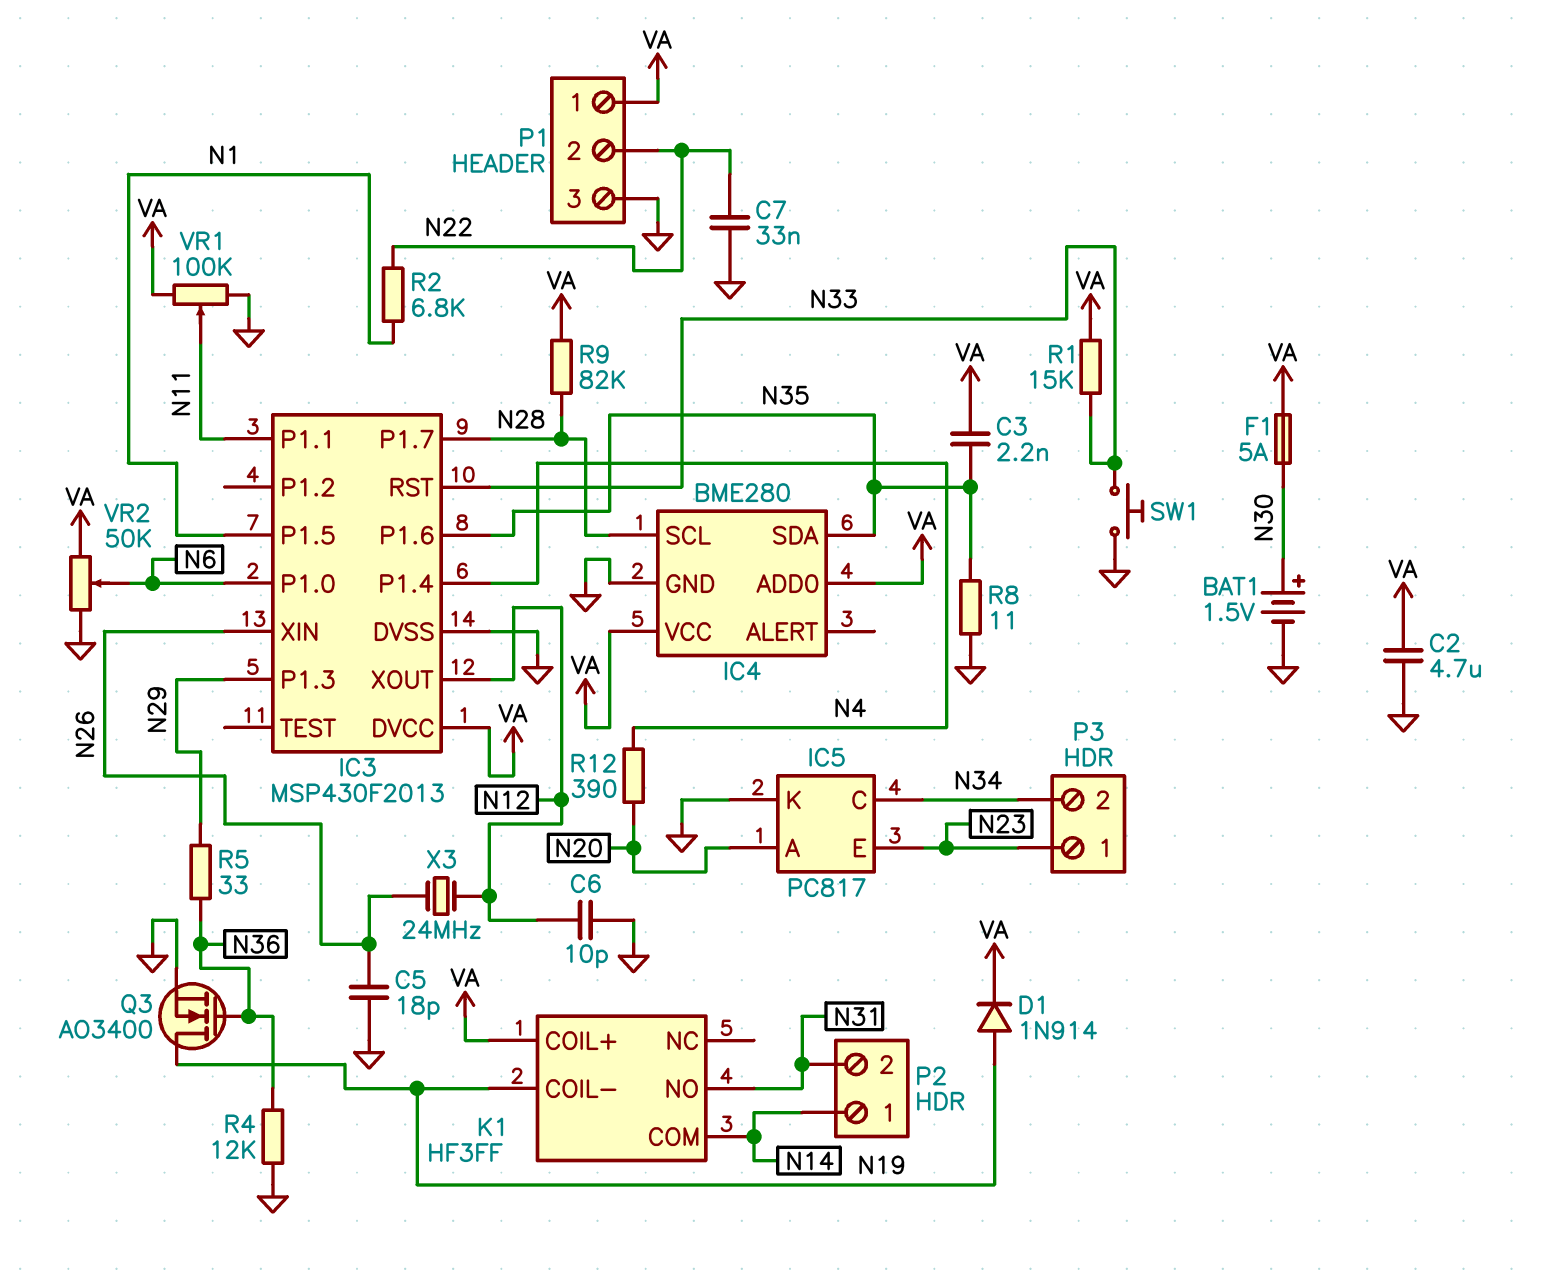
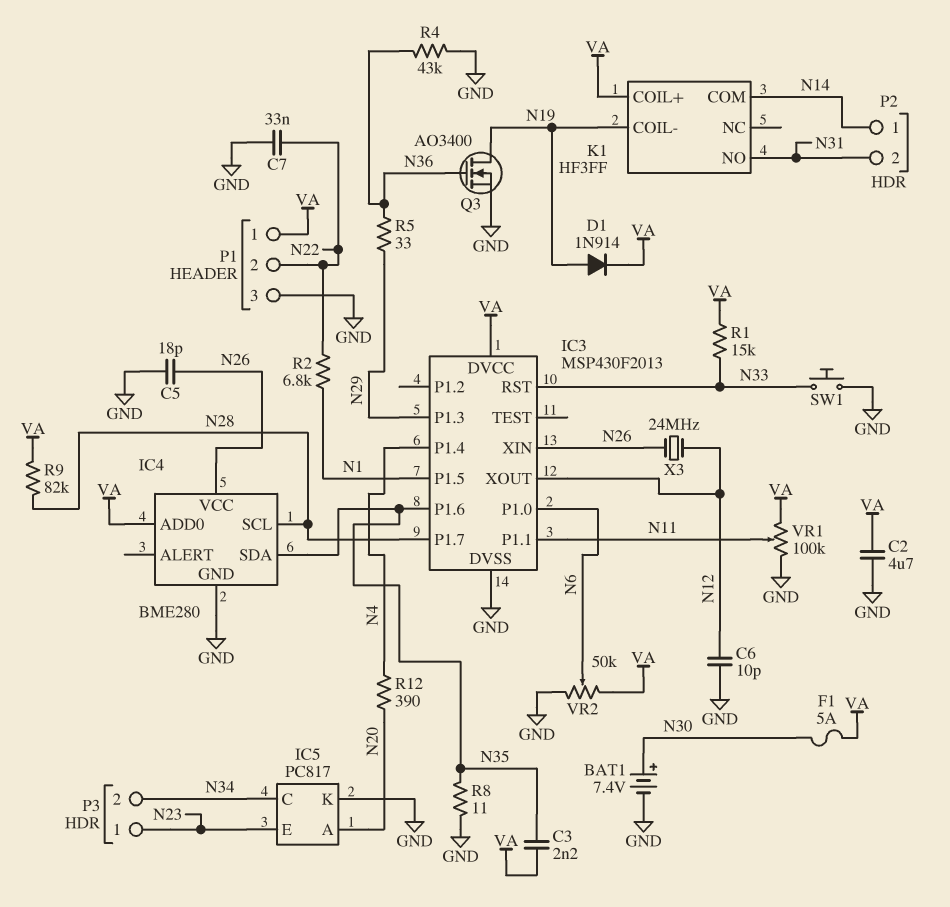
BAT1: 1.5V (plus N30, minus GND) -> 7.4V (plus N30, minus GND)
IC4 pin VCC: VA -> N26
R4: 12k (GND, N36) -> 43k (GND, N36)

